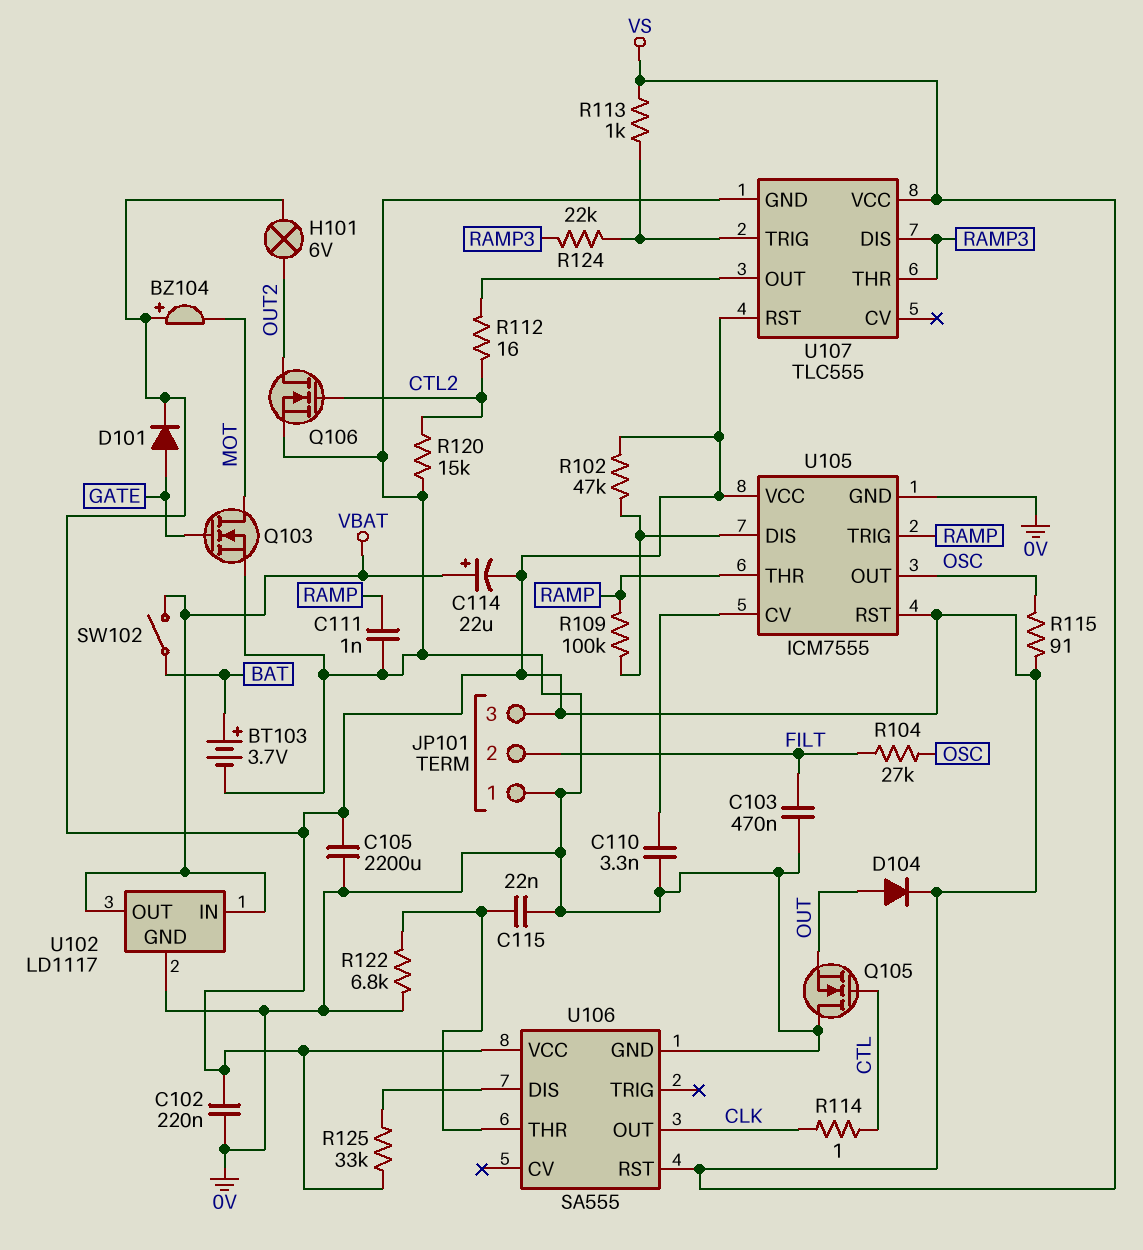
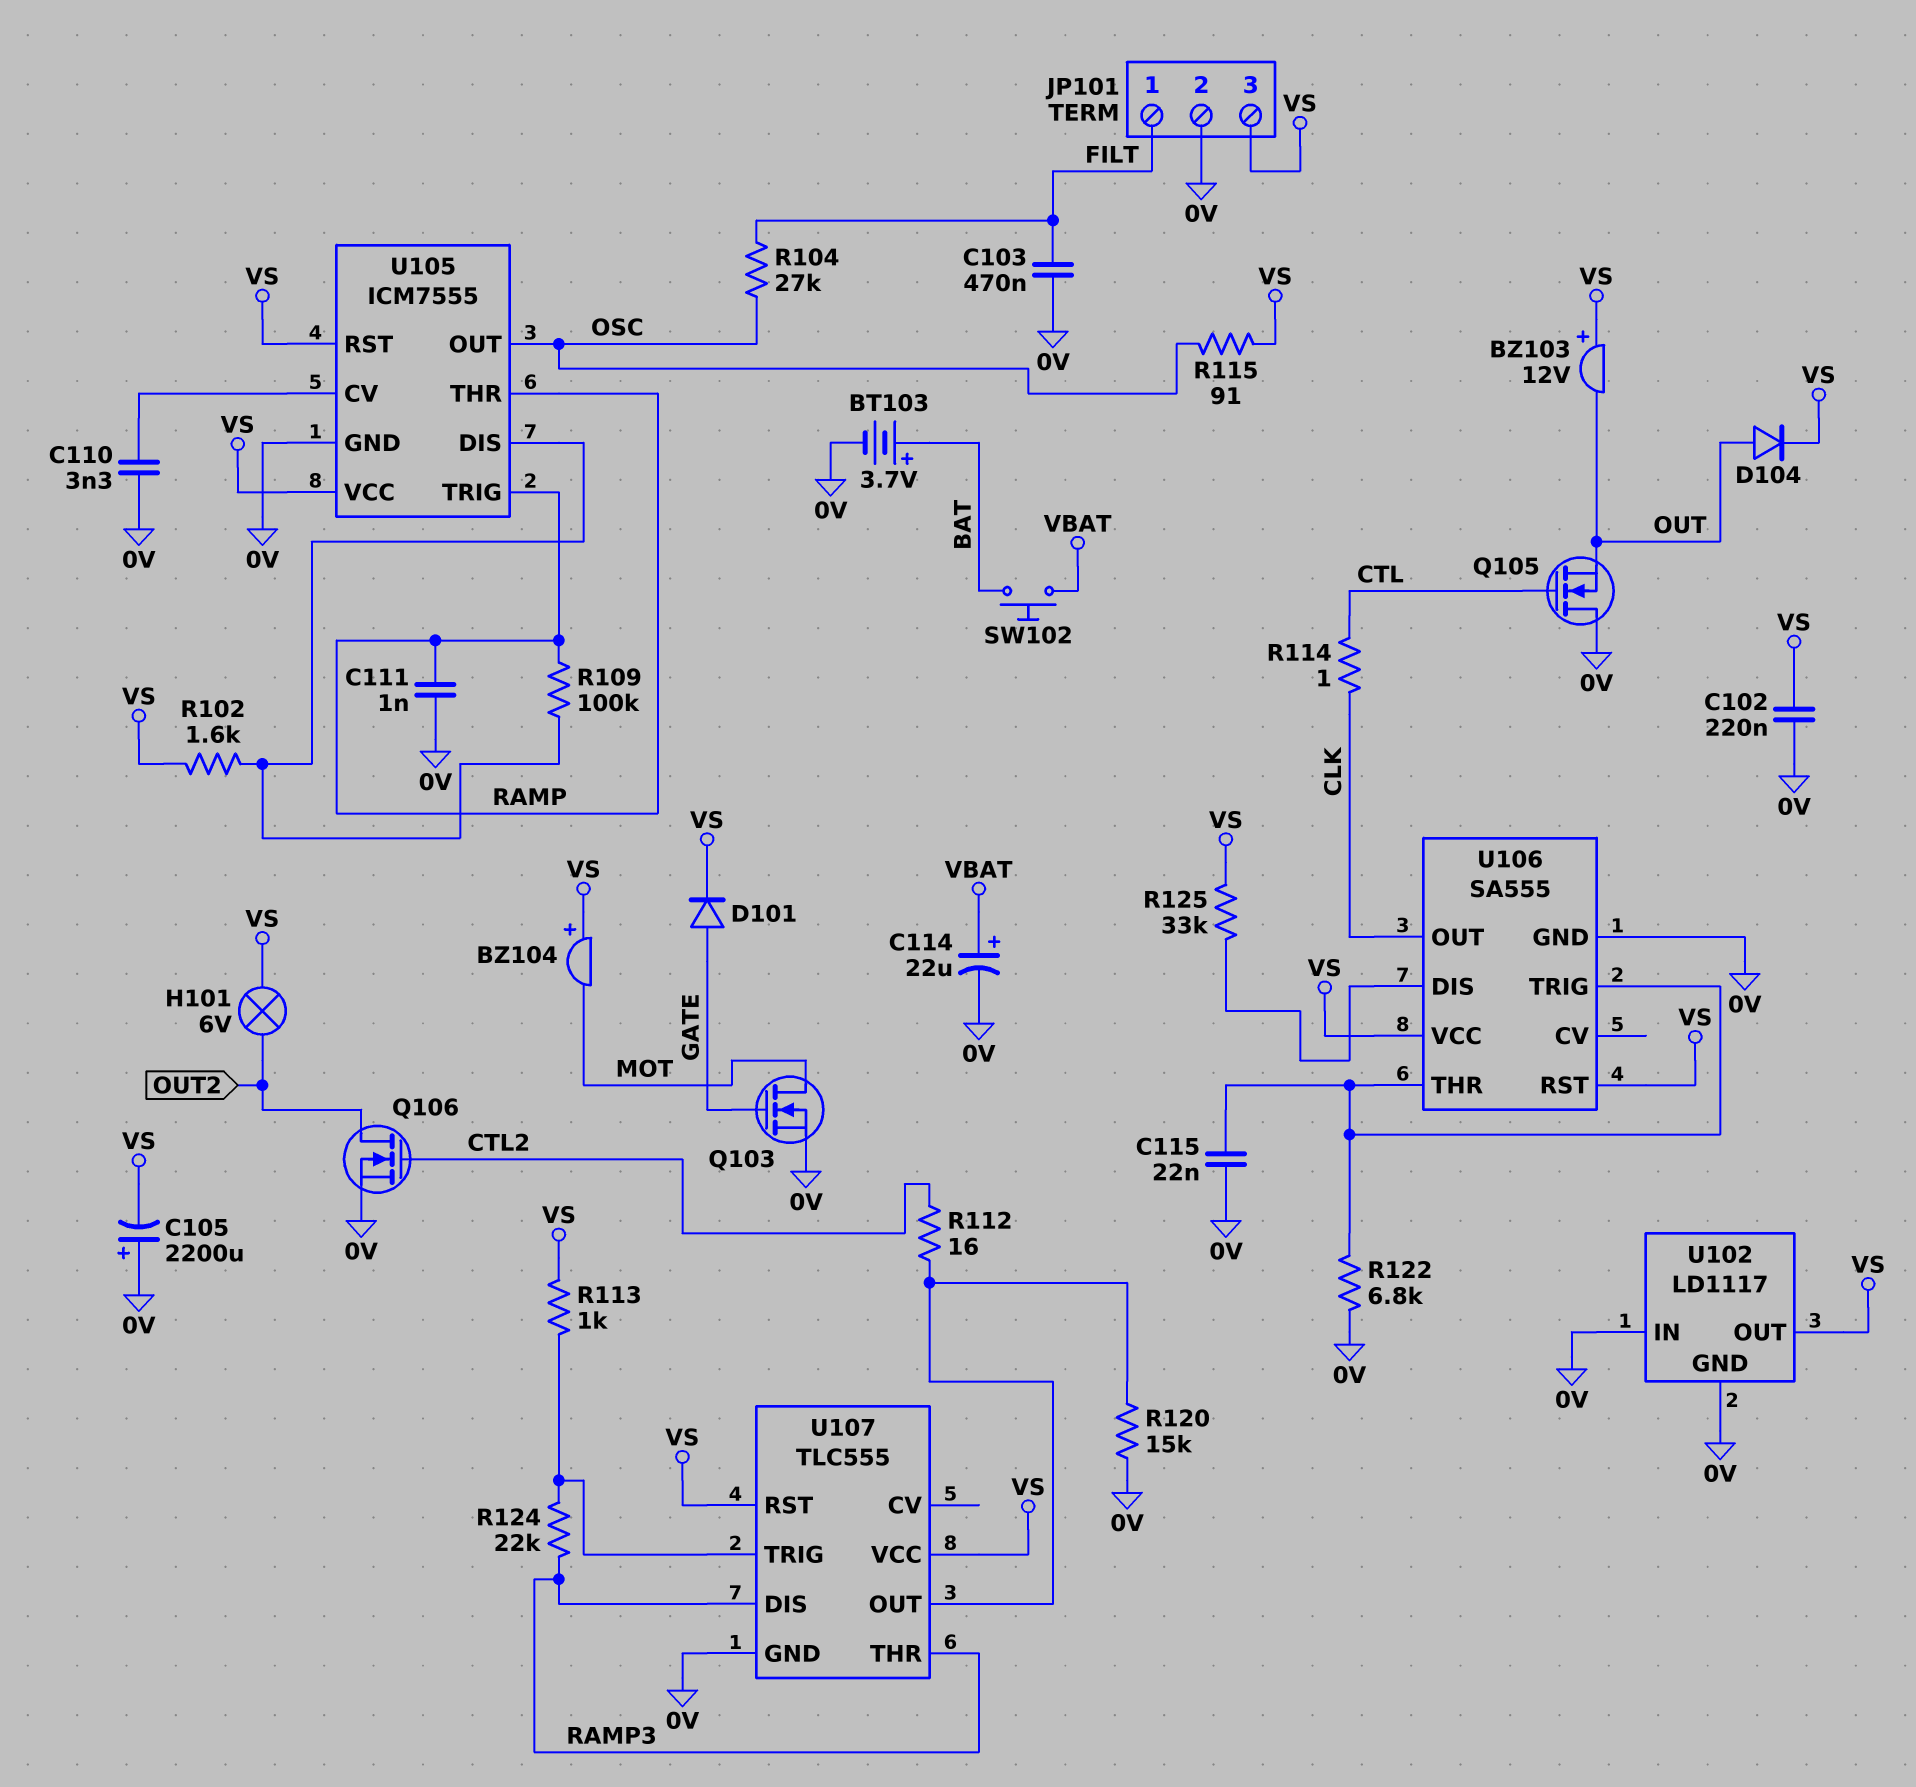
BZ103: none -> buzzer 12V (plus VS, minus OUT)
C105: 2200uF (0V, VS) -> 2200uF (plus 0V, minus VS)
C114: 22uF (plus VBAT, minus VS) -> 22uF (plus VBAT, minus 0V)
JP101 pin 1: 0V -> FILT
JP101 pin 2: FILT -> 0V
R102: 47k (U105/DIS, VS) -> 1.6k (U105/DIS, VS)
R120: 15k (0V, CTL2) -> 15k (0V, U107/OUT)
SW102: switch (BAT, VBAT) -> button (BAT, VBAT)
U102 pin IN: VBAT -> 0V
U102 pin OUT: VBAT -> VS
U106 pin TRIG: none -> U106/THR

